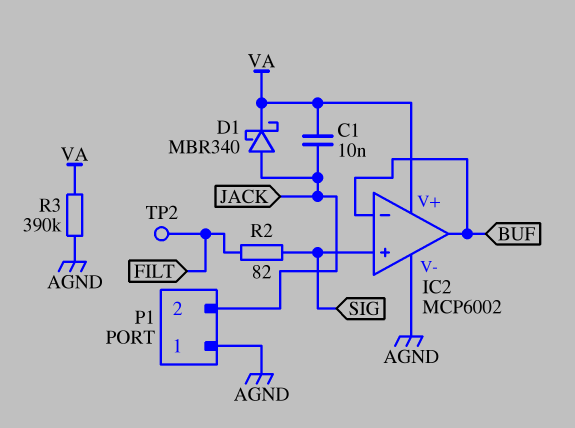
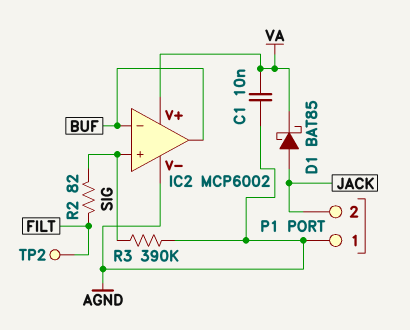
C1: 10nF (JACK, VA) -> 10nF (AGND, VA)
D1: schottky MBR340 (A JACK, K VA) -> schottky BAT85 (A JACK, K VA)
R3: 390k (AGND, VA) -> 390k (AGND, SIG)

